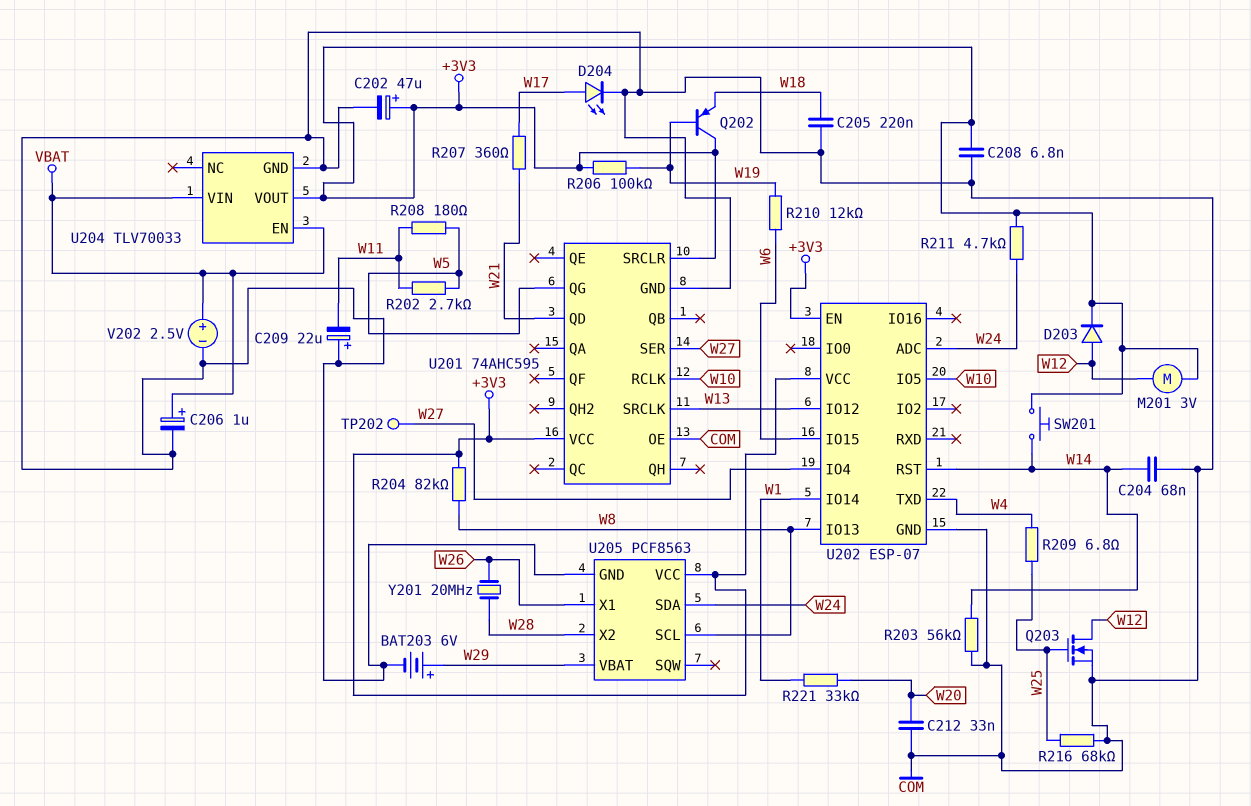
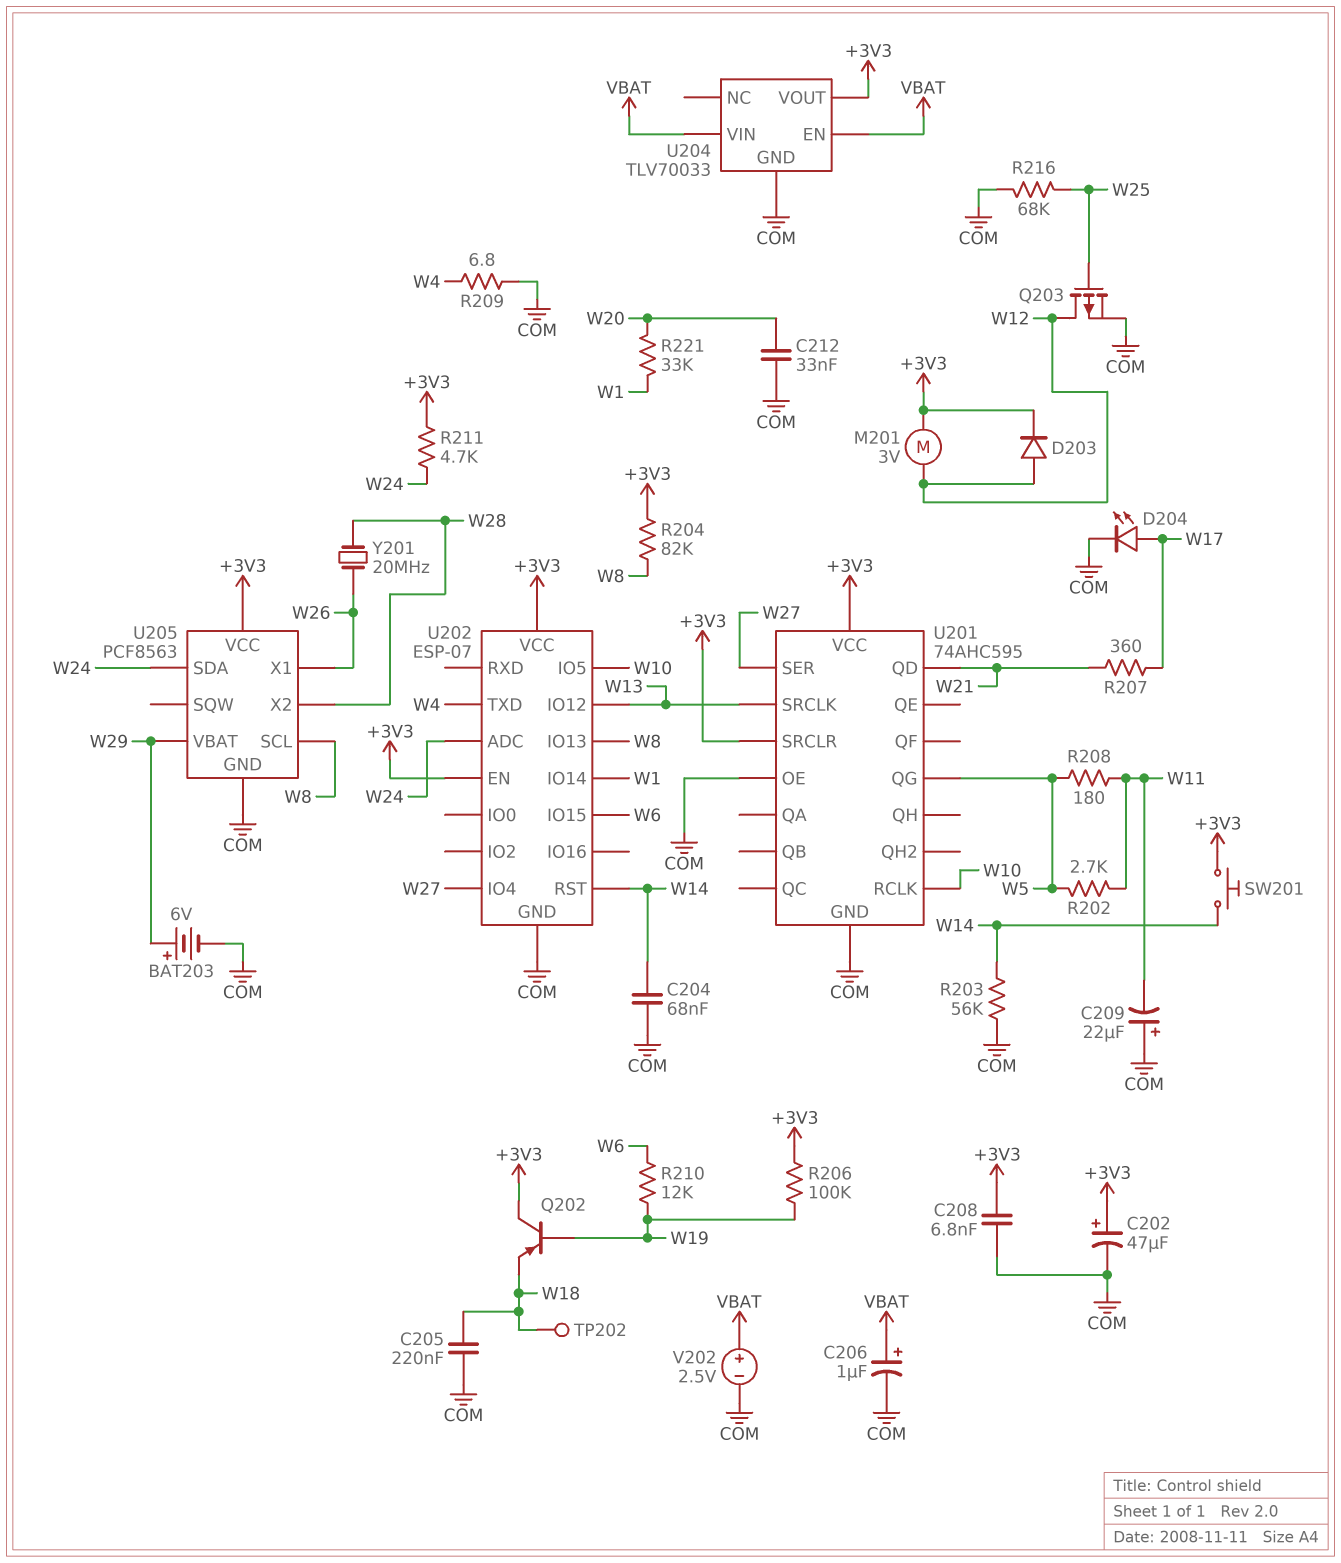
Q203: NMOS (G W25, D W12, S COM) -> PMOS (G W25, D W12, S COM)
R209: 6.8 (W4, W25) -> 6.8 (COM, W4)
TP202: test point (W27) -> test point (W18)

